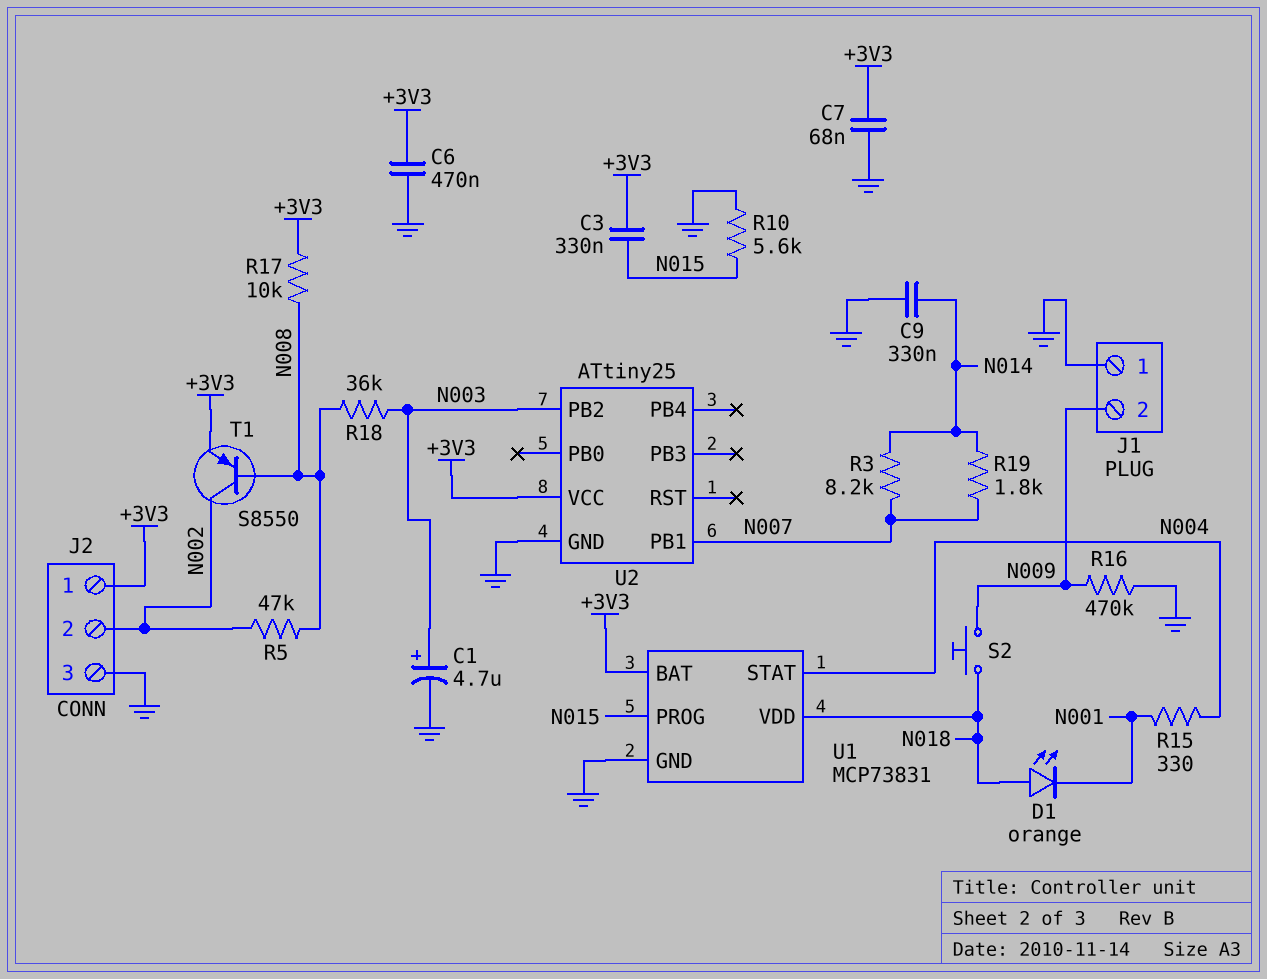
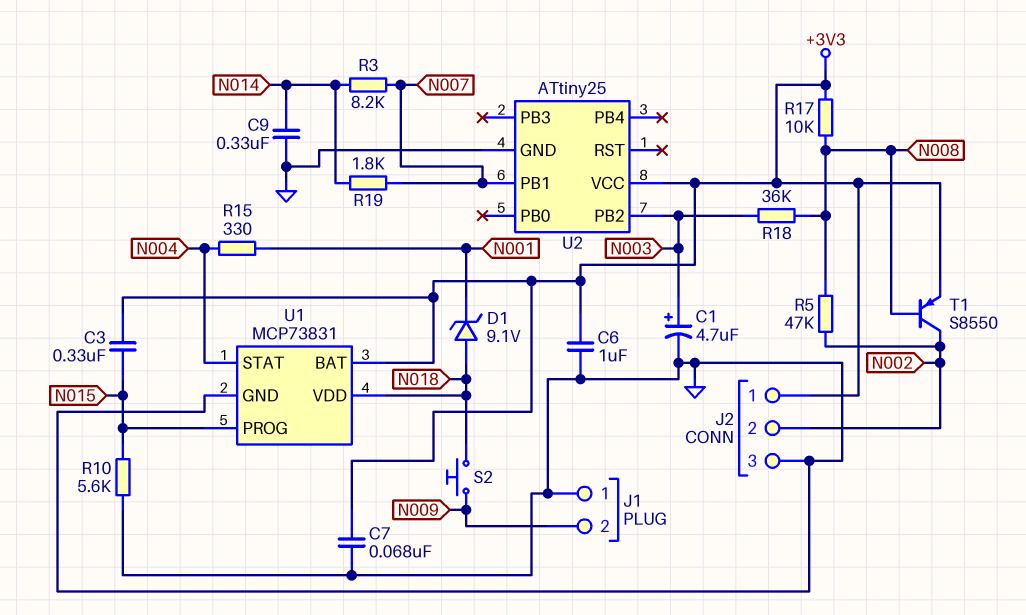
C6: 470nF (+3V3, GND) -> 1uF (+3V3, GND)
D1: LED orange (A N018, K N001) -> zener 9.1V (A N018, K N001)
R16: 470k (GND, N009) -> none

